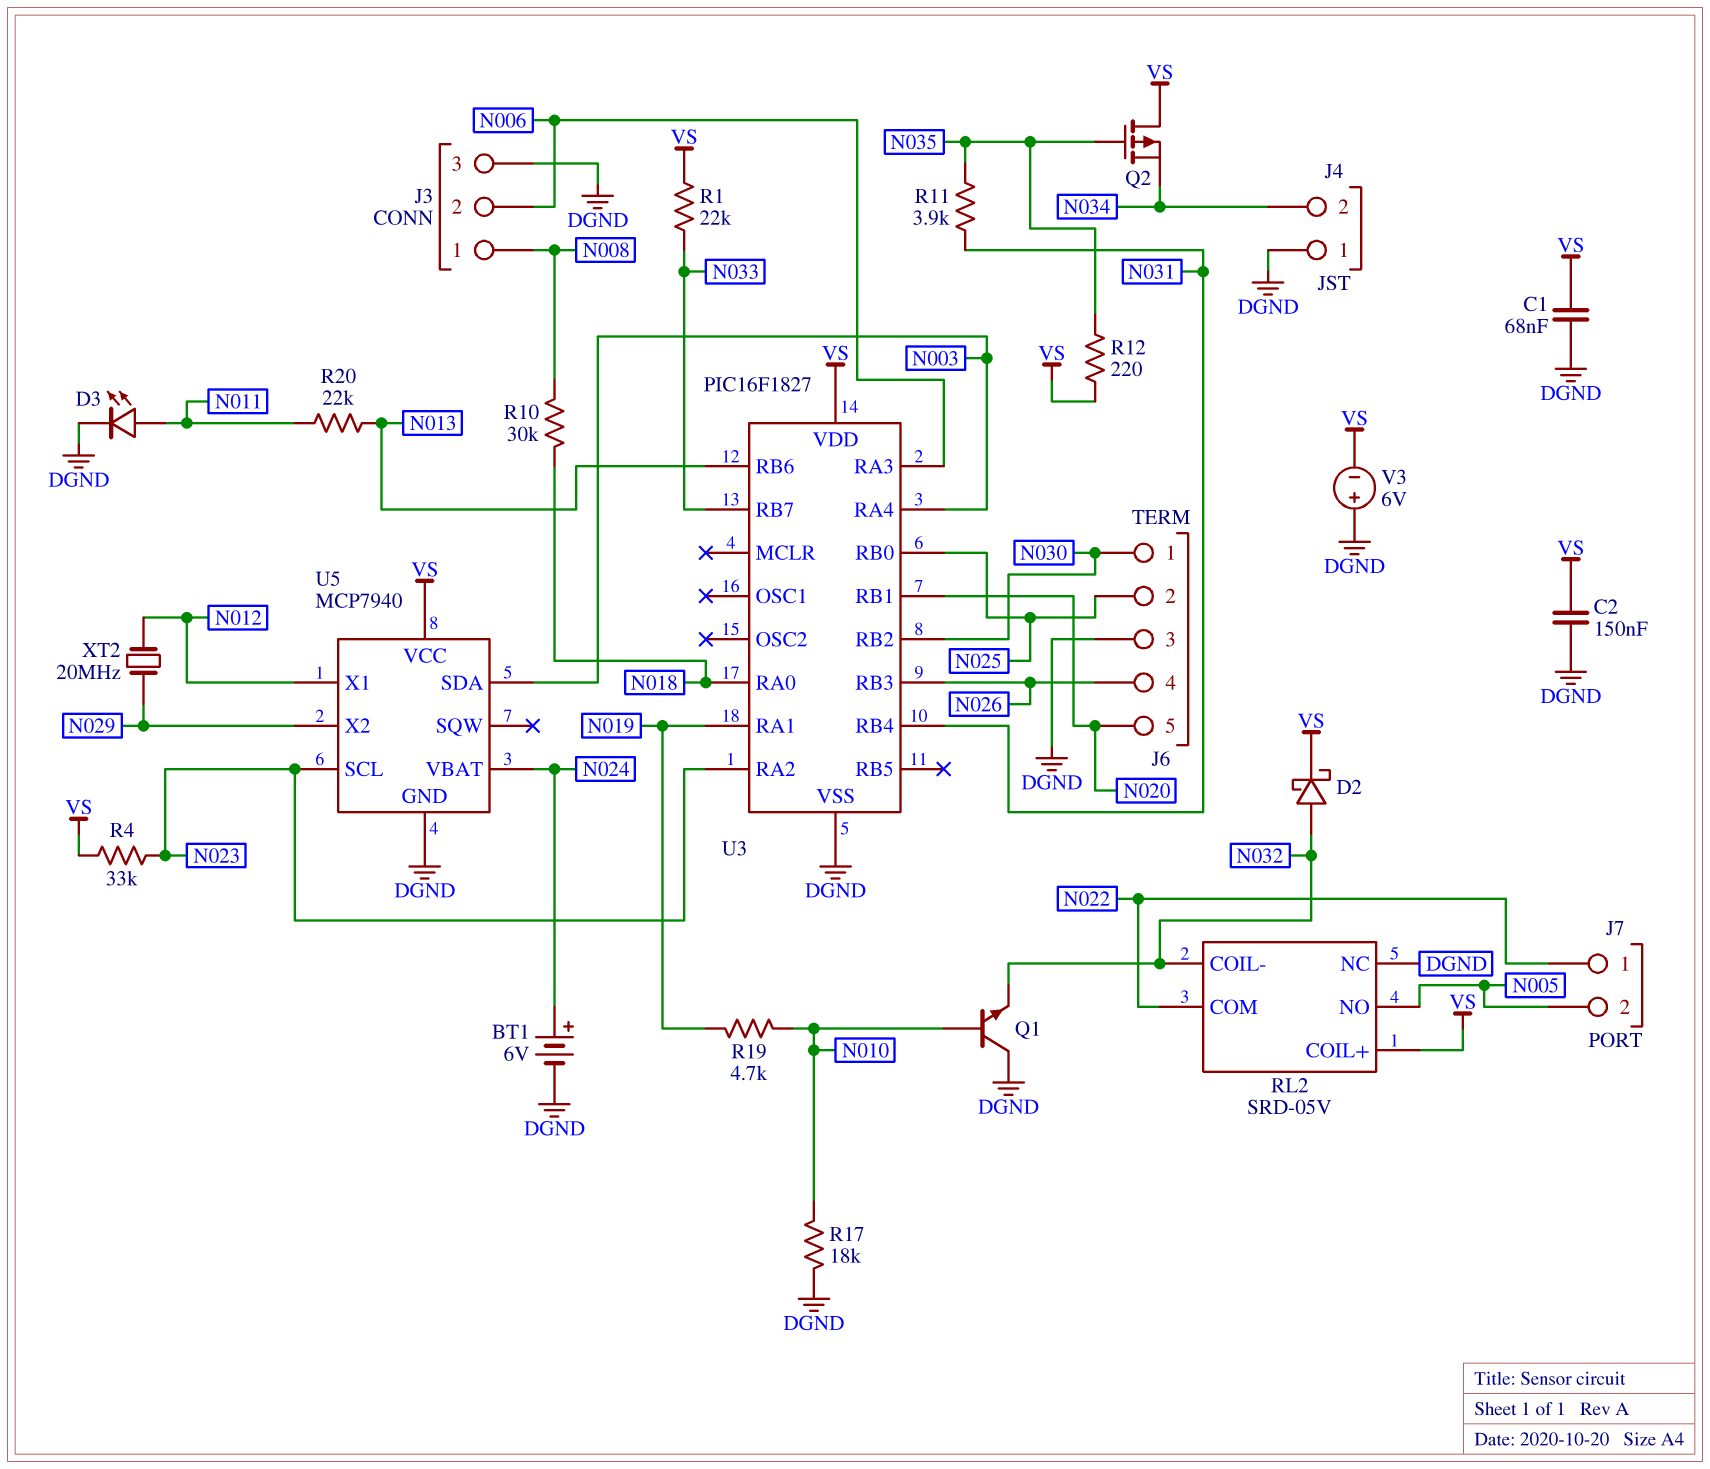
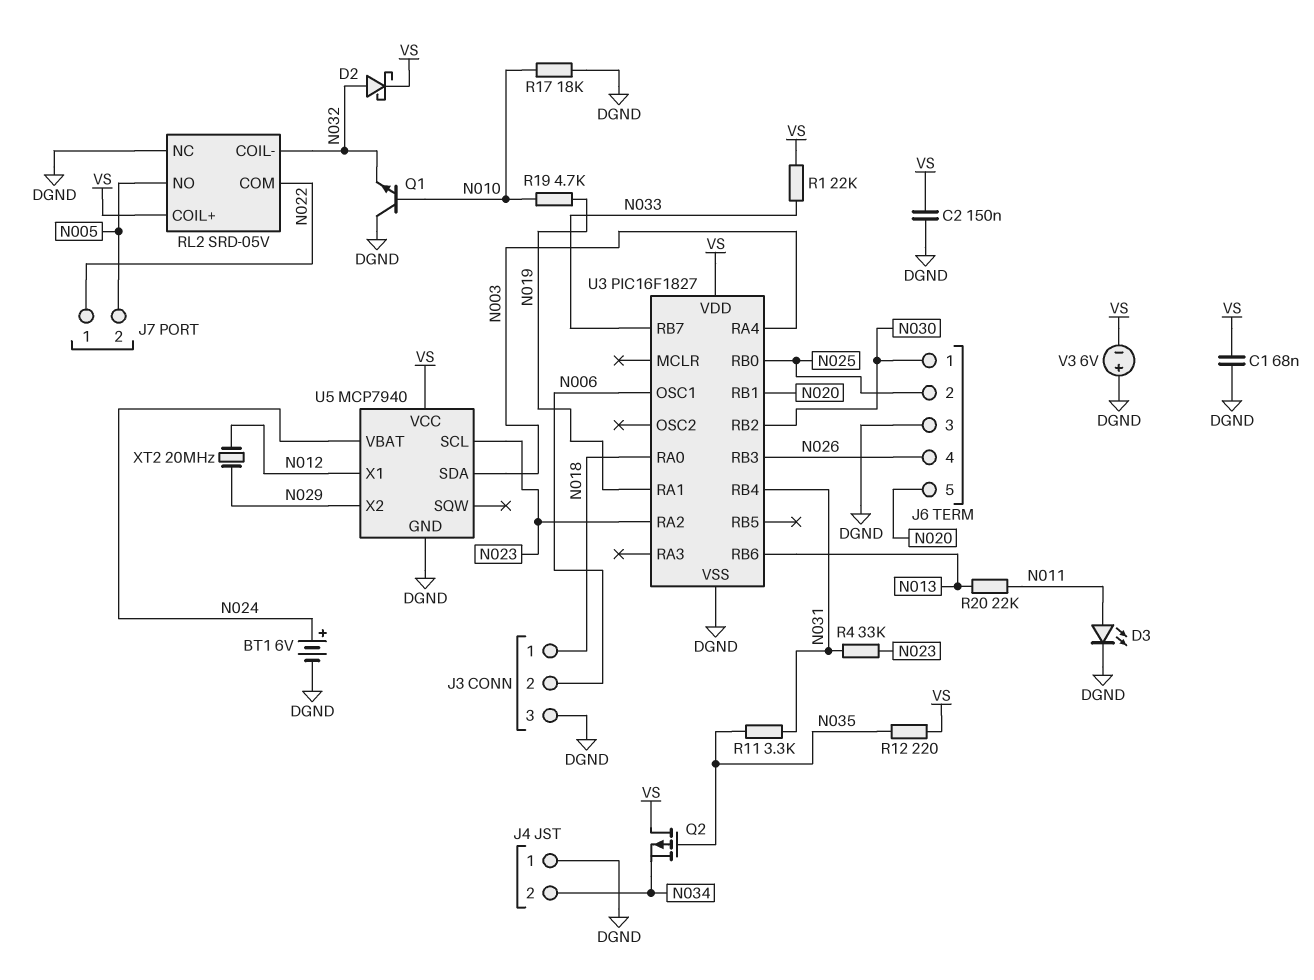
J3 pin 1: N008 -> N018
R4: 33k (N023, VS) -> 33k (N023, N031)
R10: 30k (N008, N018) -> none
R11: 3.9k (N031, N035) -> 3.3k (N031, N035)
U3 pin OSC1: none -> N006
U3 pin RA3: N006 -> none

